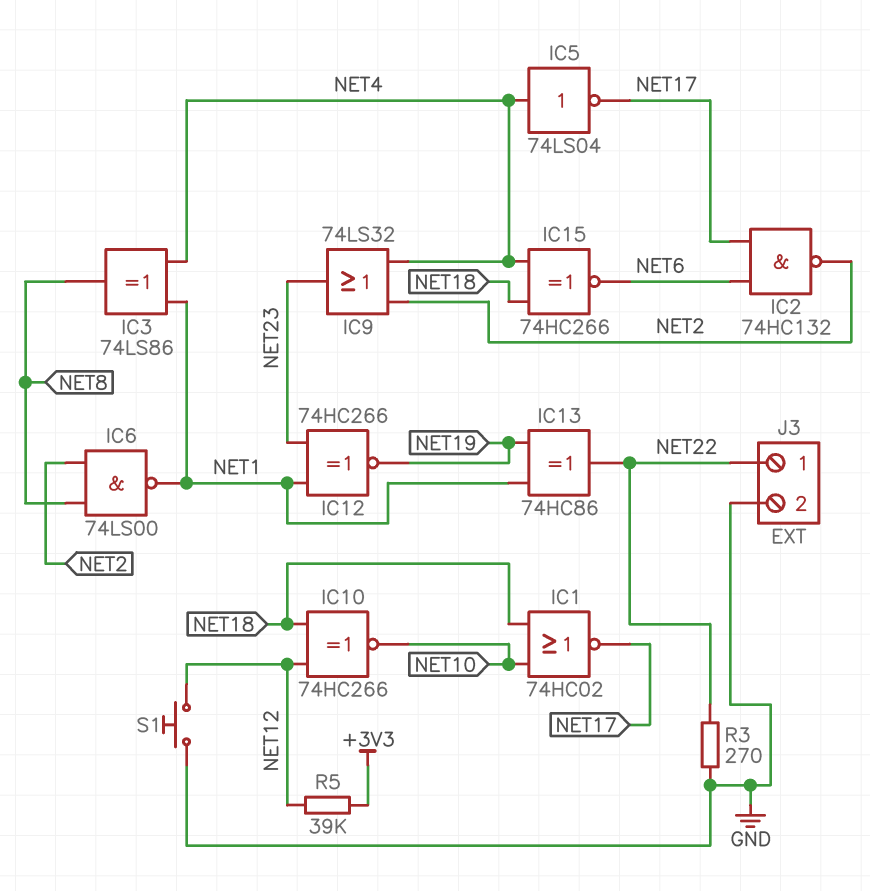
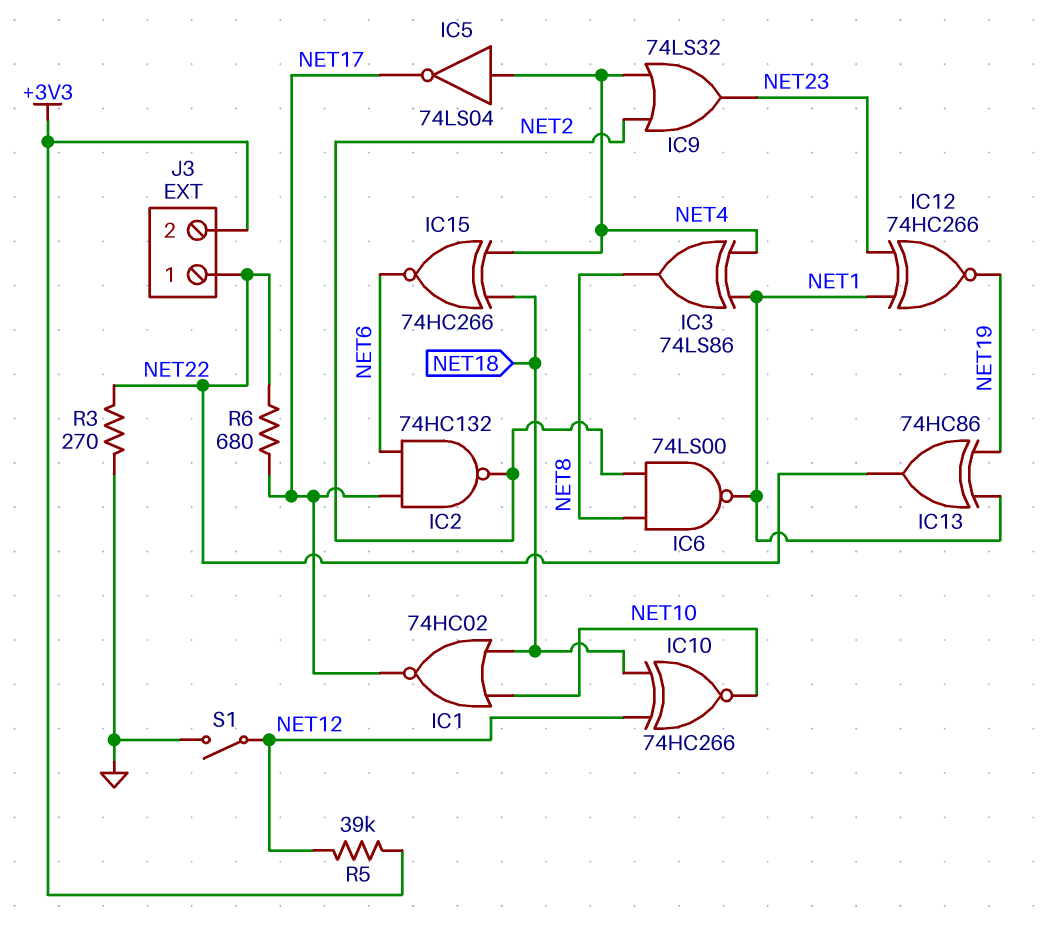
J3 pin 2: GND -> +3V3
R6: none -> 680 (NET17, NET22)
S1: button (GND, NET12) -> switch (GND, NET12)

